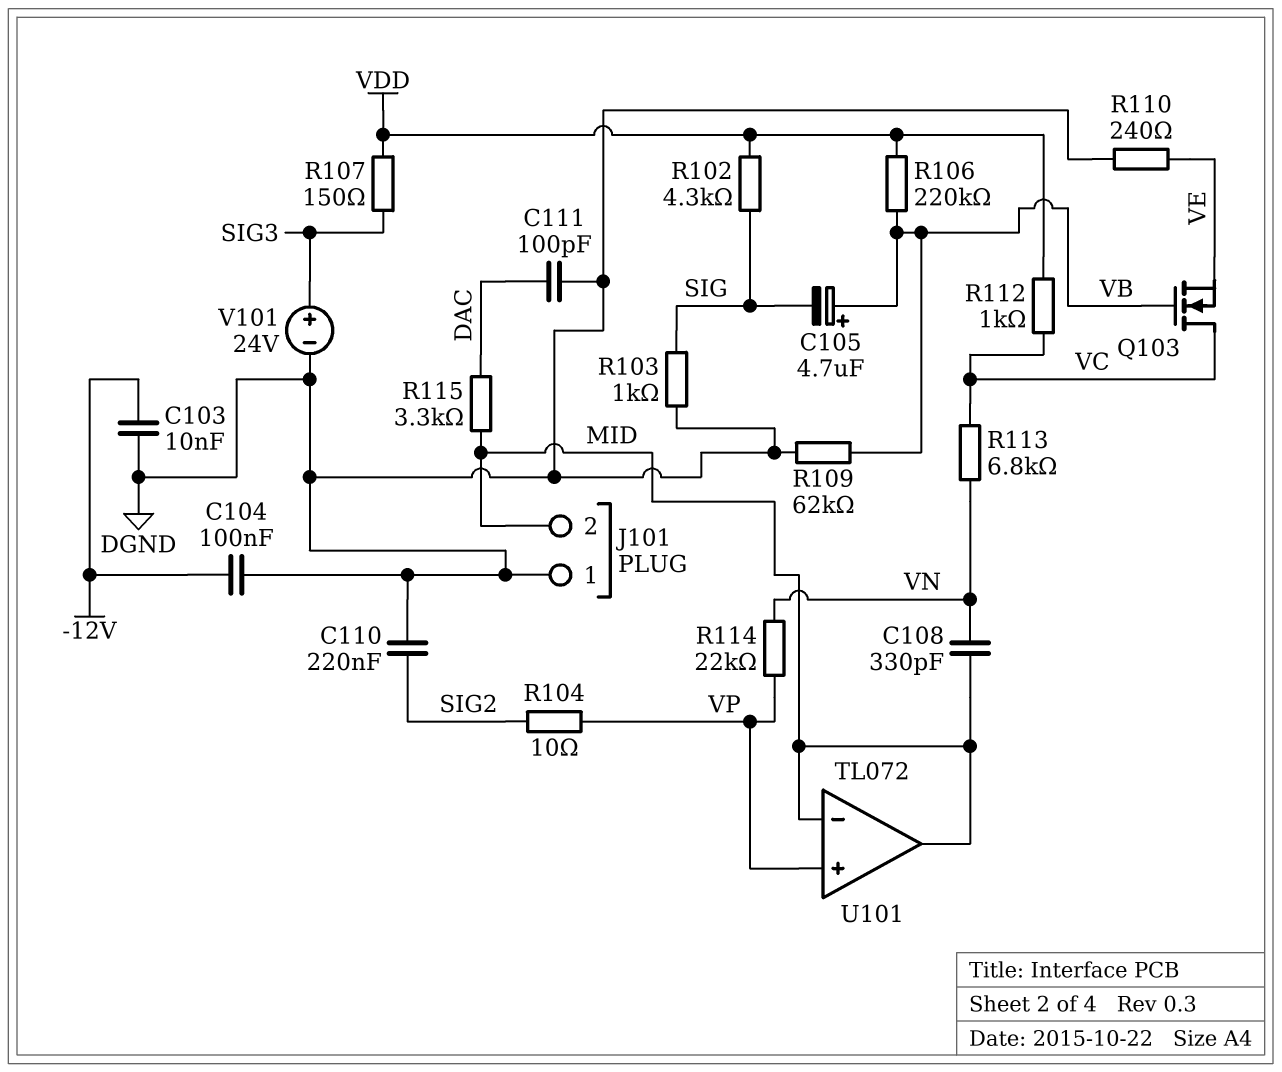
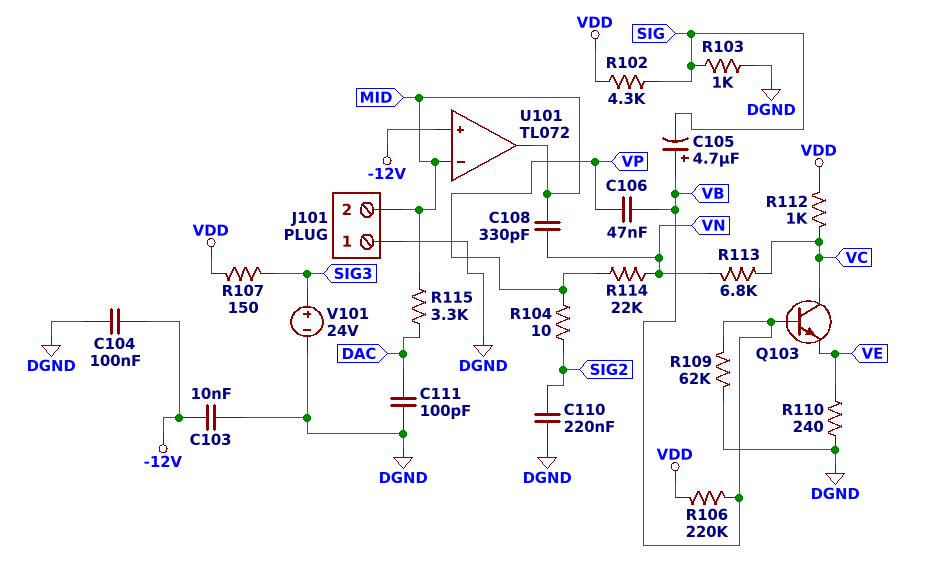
C106: none -> 47nF (VB, VP)
Q103: NMOS (G VB, D VC, S VE) -> NPN (B VB, C VC, E VE)
U101 pin in+: VP -> -12V

